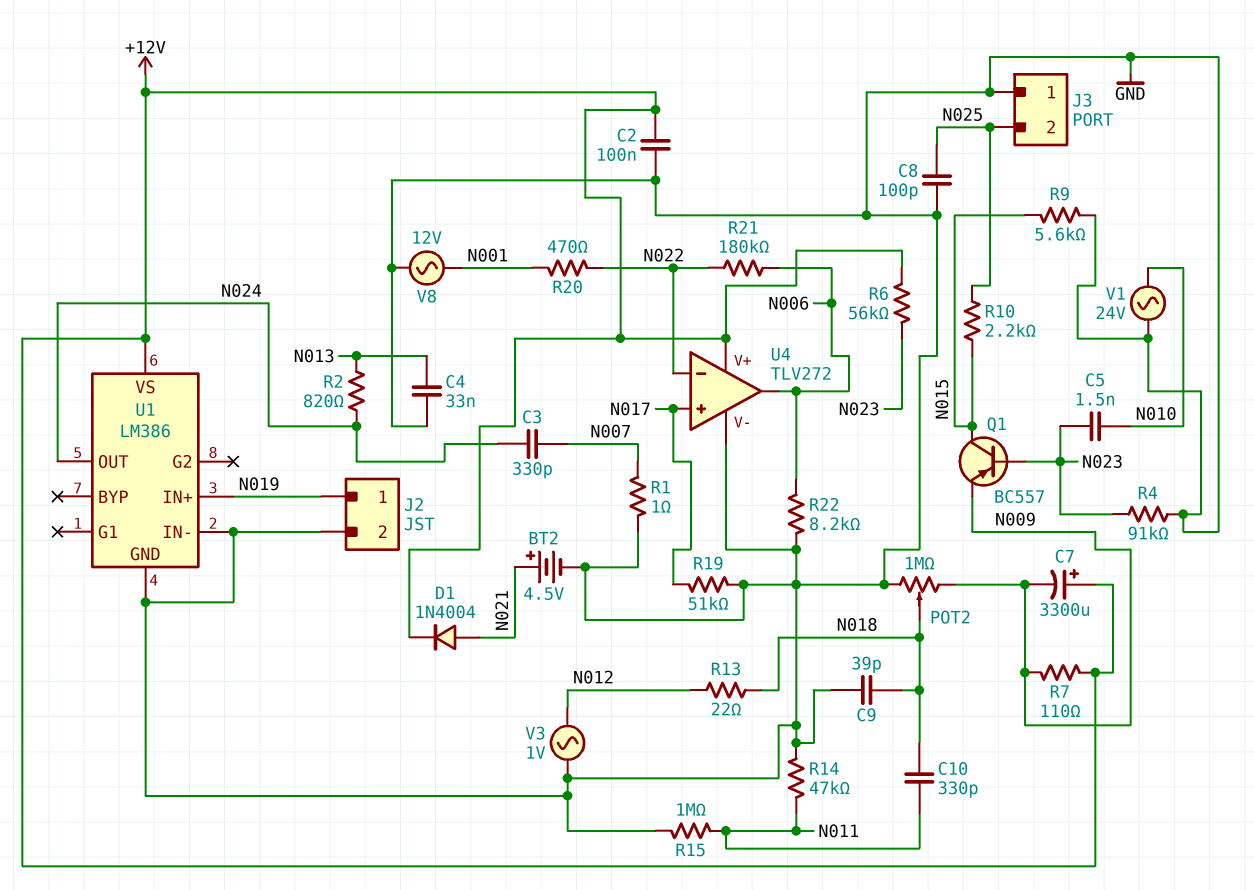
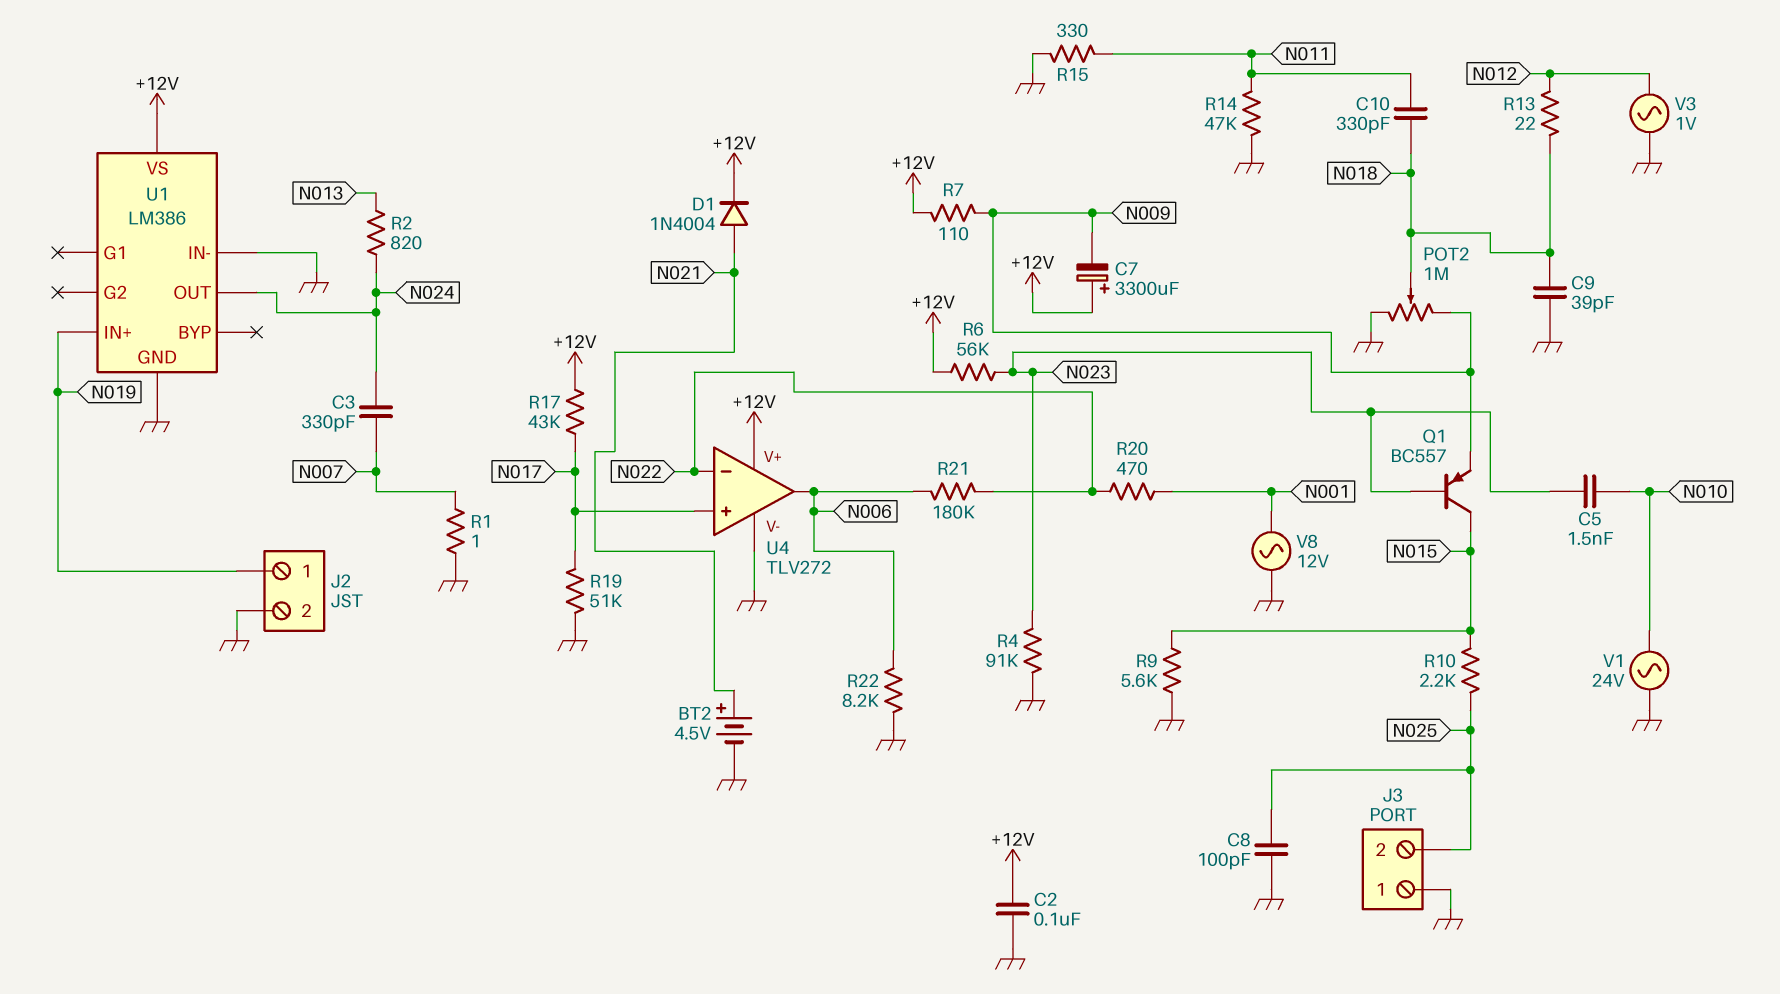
C4: 33nF (GND, N013) -> none
R15: 1M (GND, N011) -> 330 (GND, N011)
R17: none -> 43k (+12V, N017)

